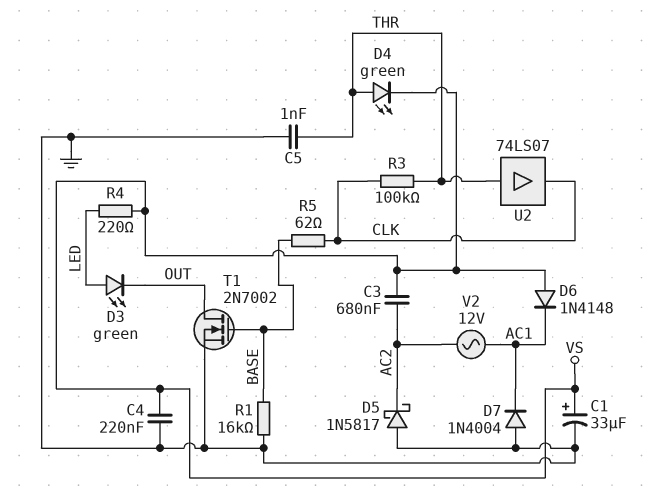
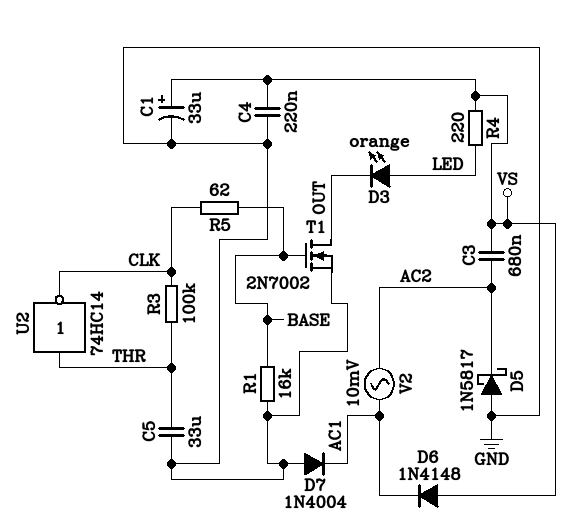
C5: 1nF (GND, THR) -> 33uF (GND, THR)
D3: LED green (A LED, K OUT) -> LED orange (A LED, K OUT)
D4: LED green (A THR, K VS) -> none
U2: buffer 74LS07 (in THR, out CLK) -> NOT 74HC14 (in THR, out CLK)
V2: AC 12V (AC1, AC2) -> AC 10mV (AC1, AC2)

